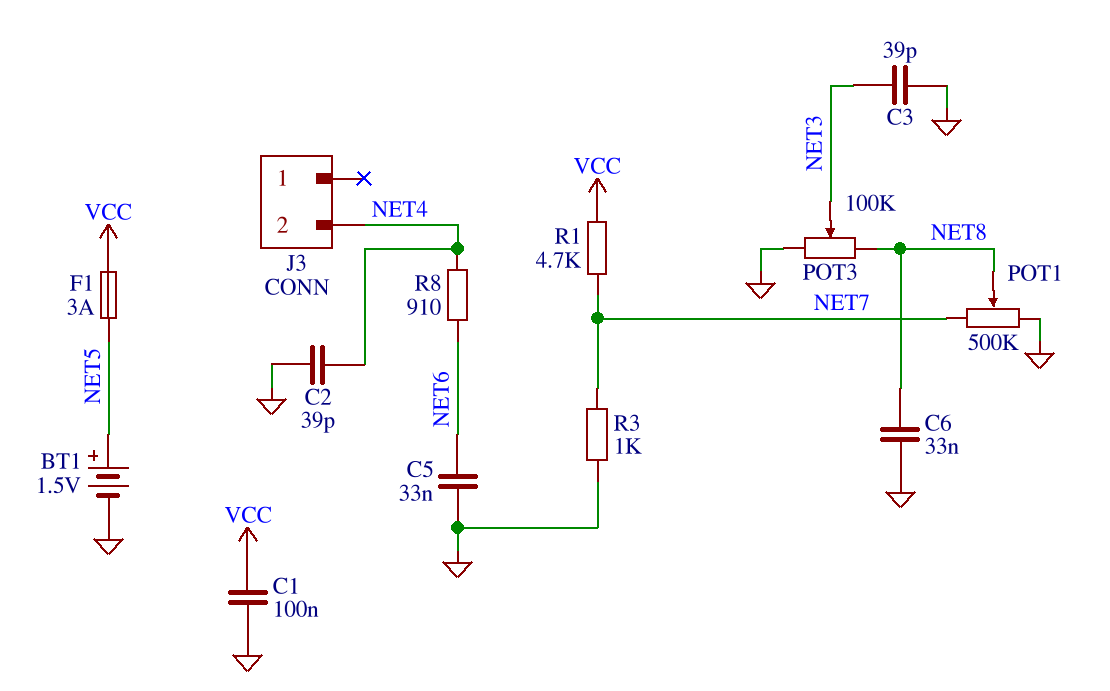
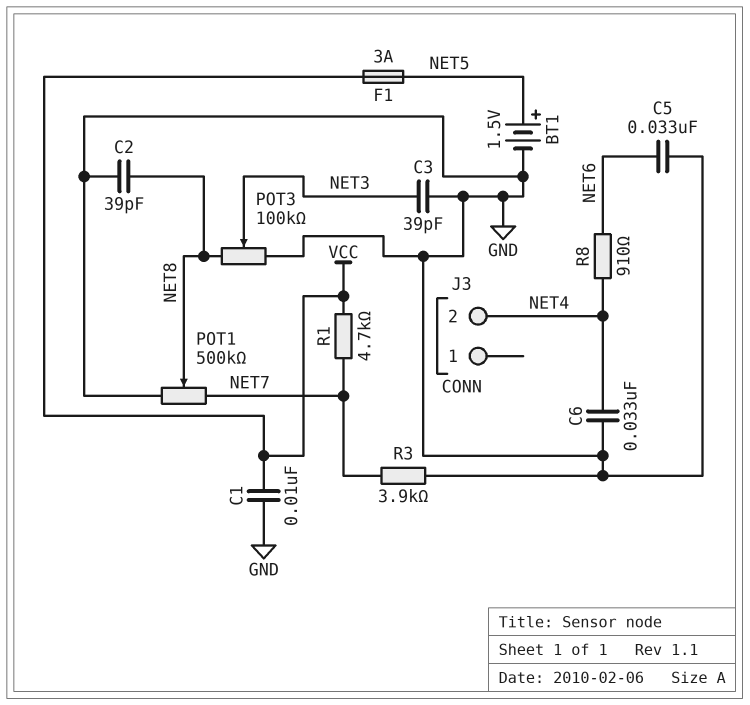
C1: 100nF (GND, VCC) -> 10nF (GND, VCC)
C2: 39pF (GND, NET4) -> 39pF (GND, NET8)
C6: 33nF (GND, NET8) -> 33nF (GND, NET4)
R3: 1k (GND, NET7) -> 3.9k (GND, NET7)

